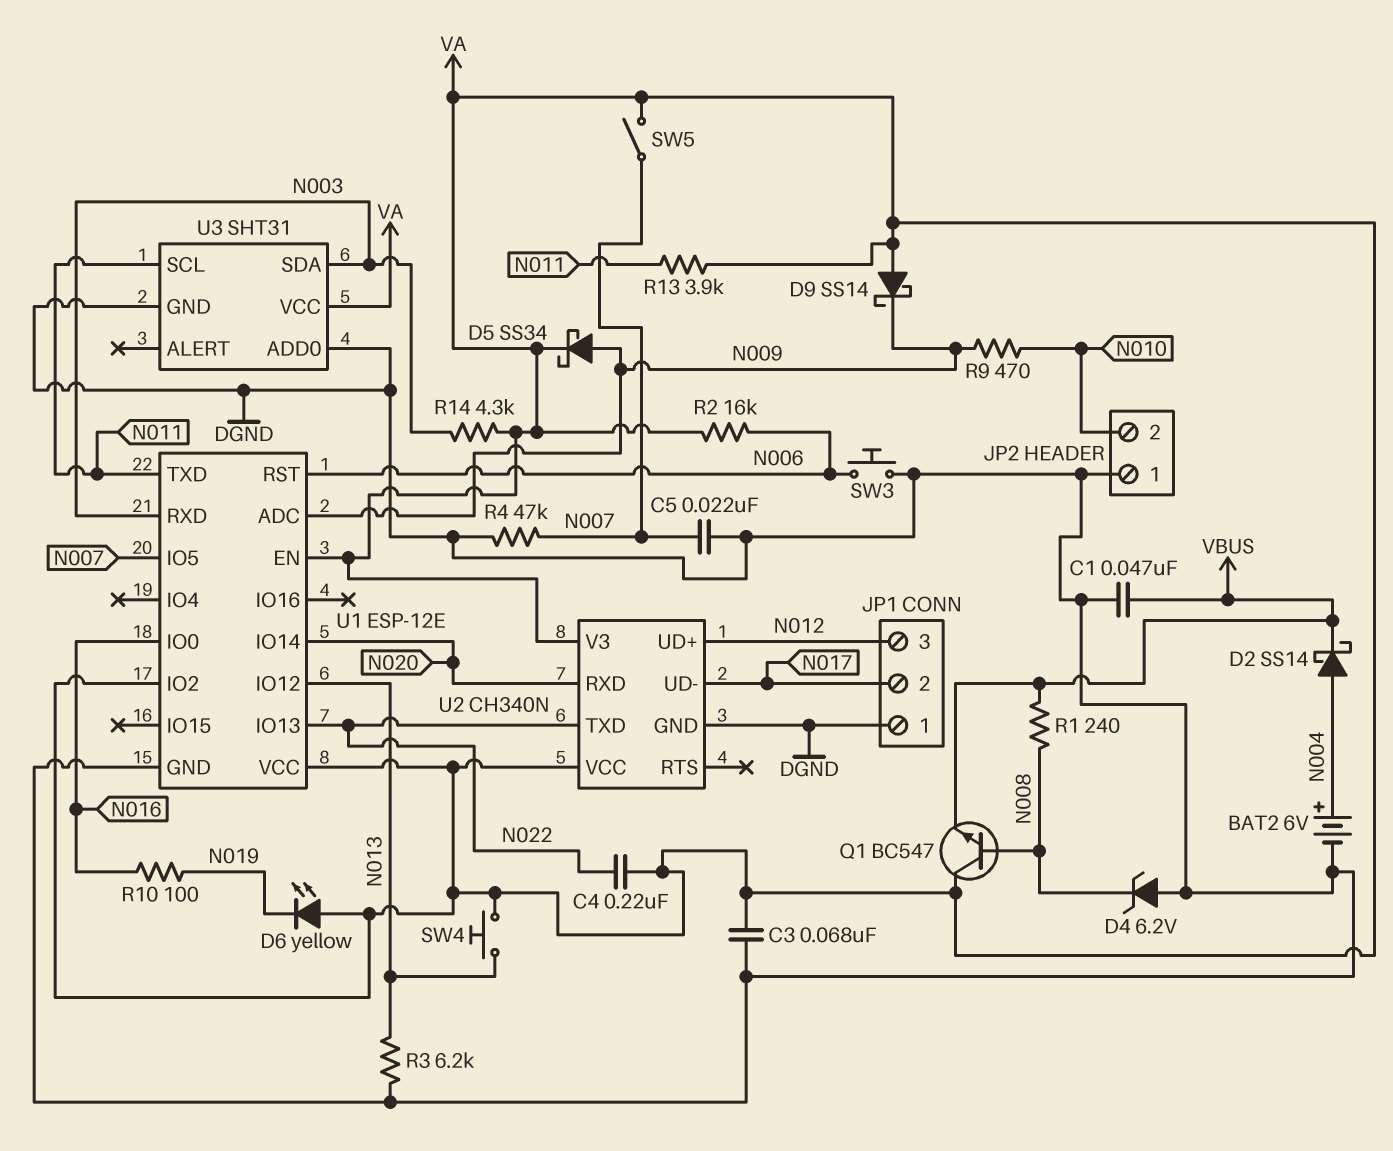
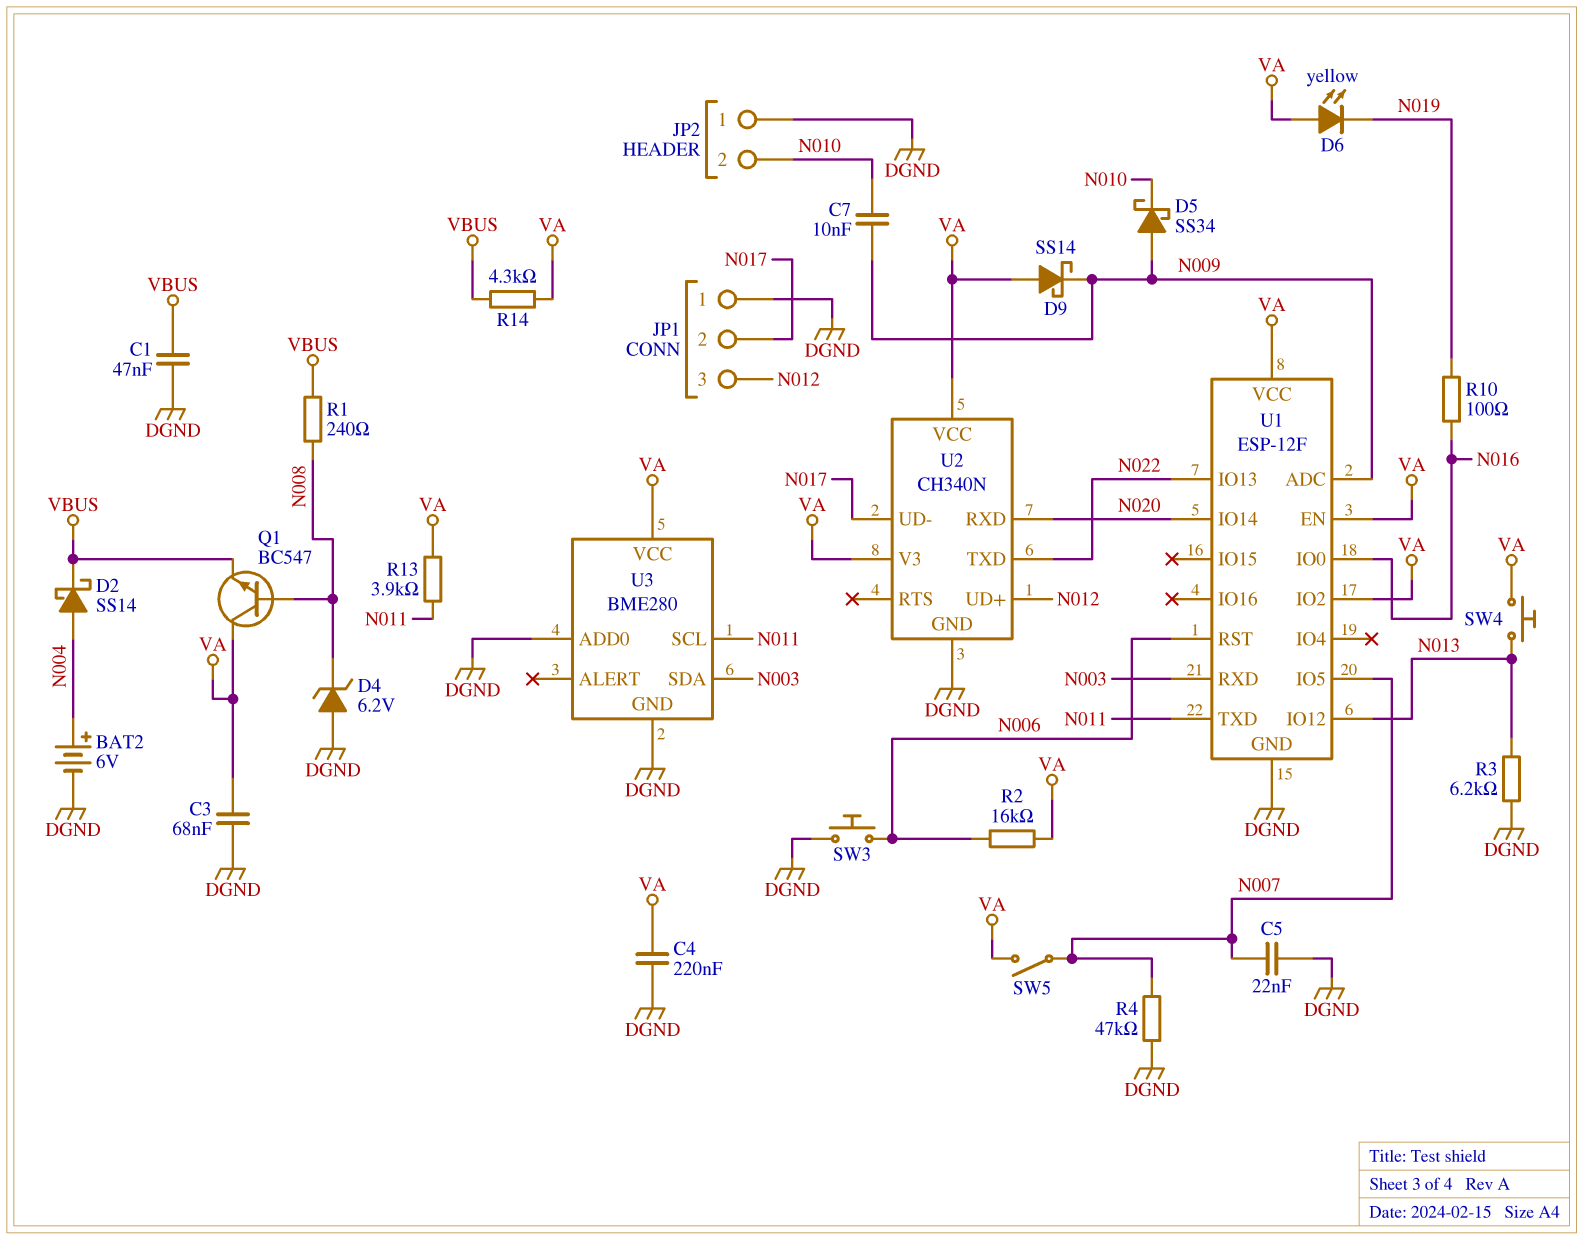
C4: 220nF (N022, VA) -> 220nF (DGND, VA)
C7: none -> 10nF (N009, N010)
D5: schottky SS34 (A N009, K VA) -> schottky SS34 (A N009, K N010)
R9: 470 (N009, N010) -> none
R14: 4.3k (N003, VA) -> 4.3k (VA, VBUS)
U1: ESP-12E -> ESP-12F
U3: SHT31 -> BME280

